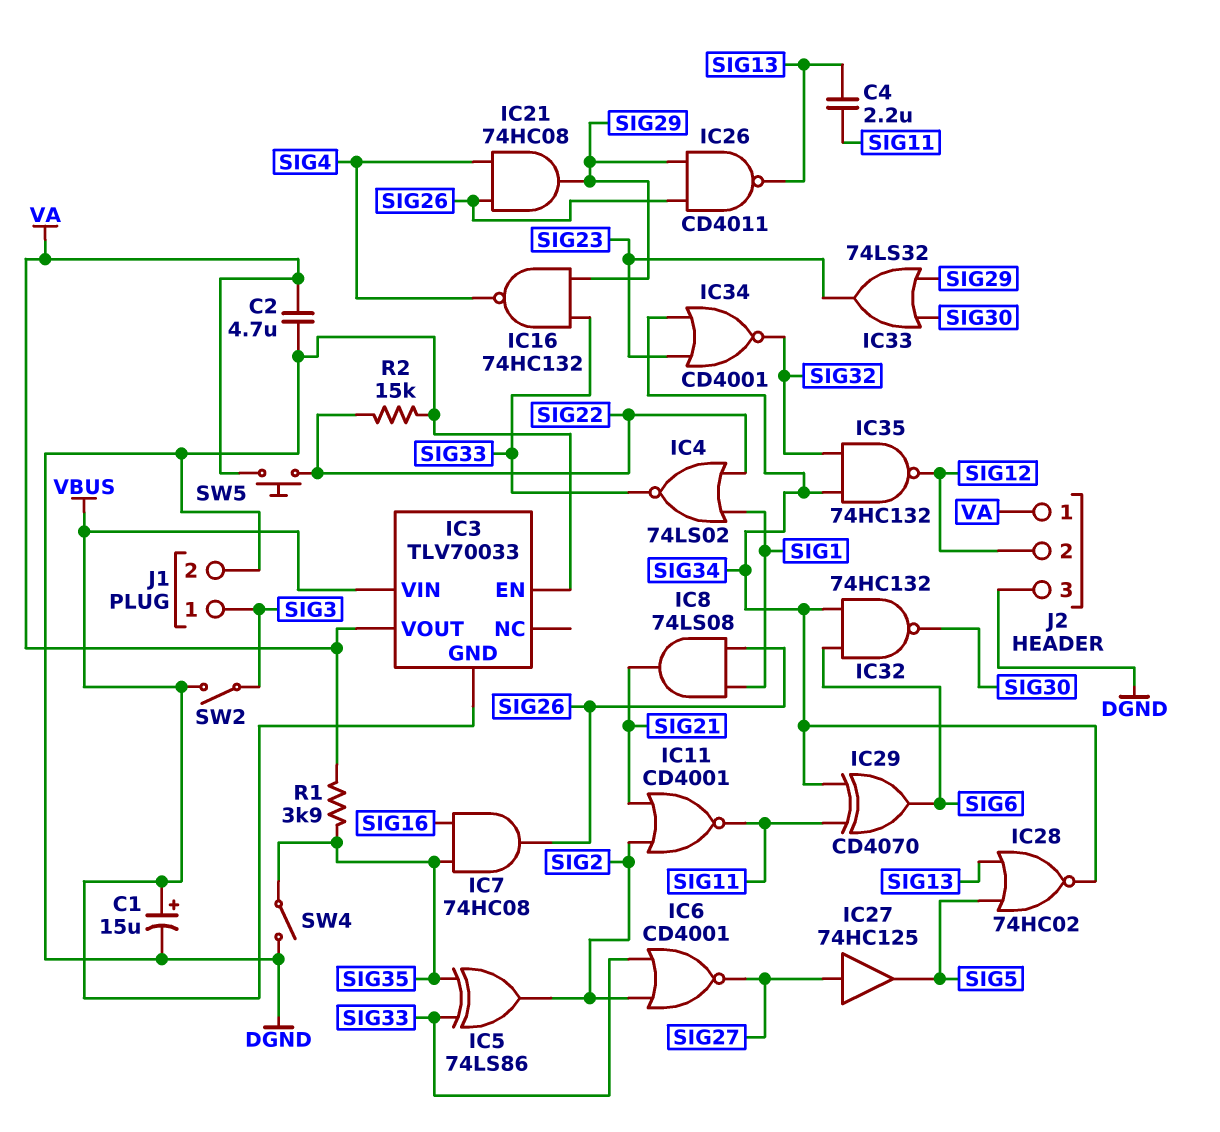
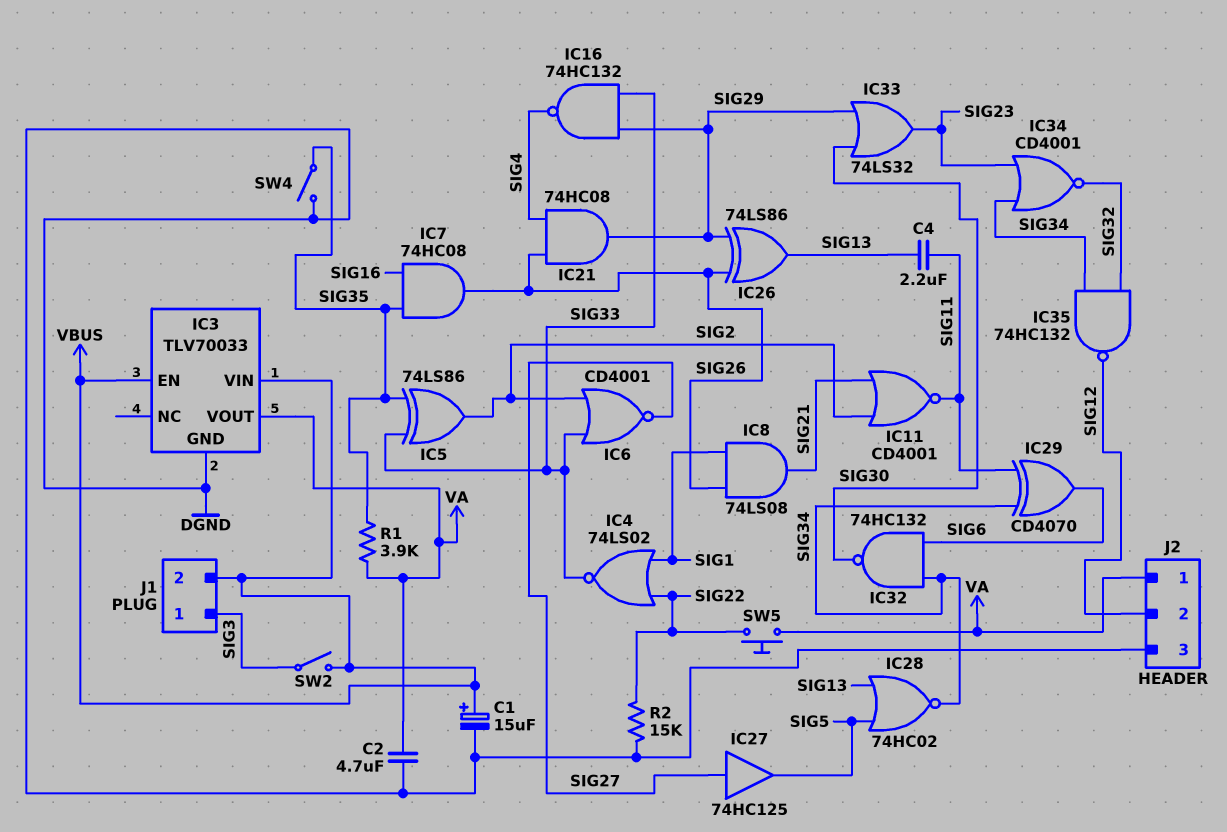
IC3 pin EN: DGND -> VBUS
IC3 pin GND: VBUS -> DGND
IC26: NAND CD4011 (in SIG26, in SIG29, out SIG13) -> XOR 74LS86 (in SIG26, in SIG29, out SIG13)
J1 pin 2: DGND -> VBUS

